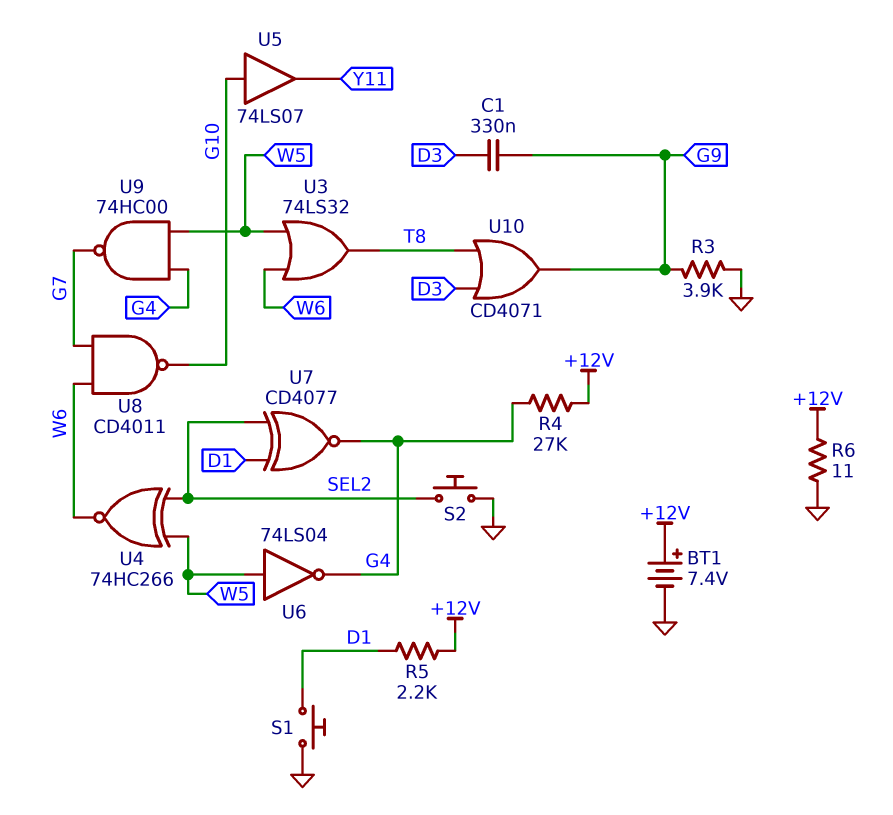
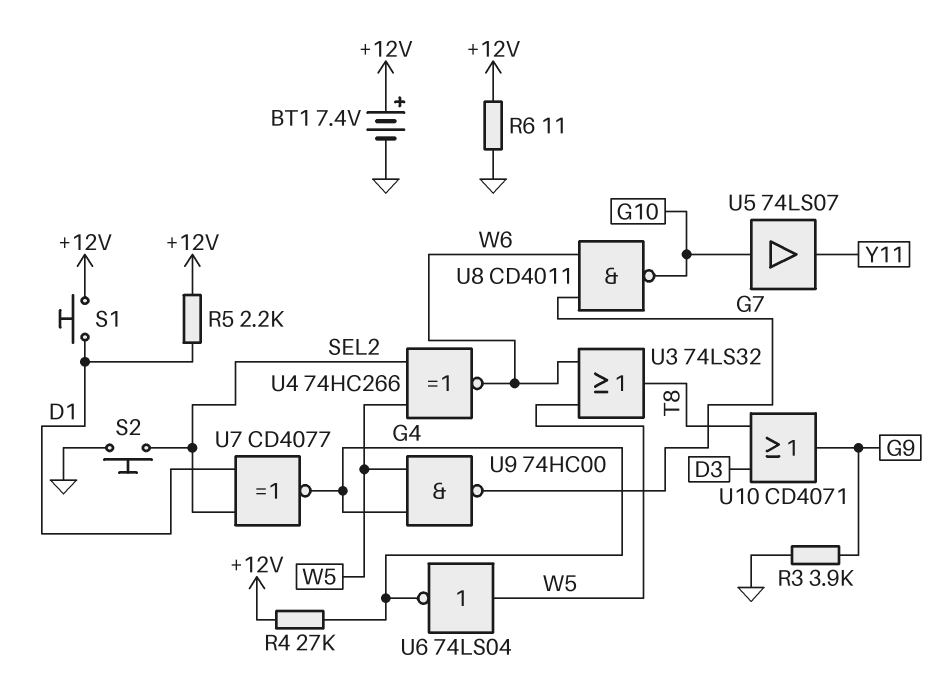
C1: 330nF (D3, G9) -> none
S1: button (D1, GND) -> button (+12V, D1)

